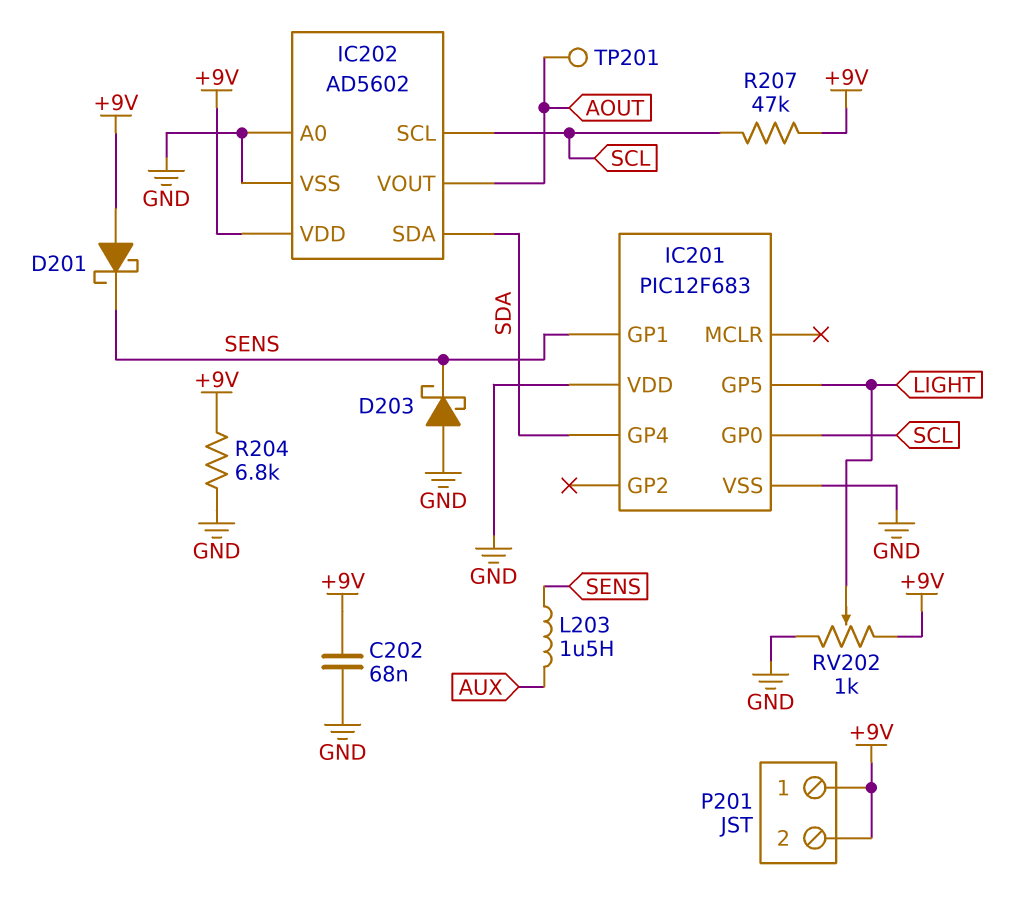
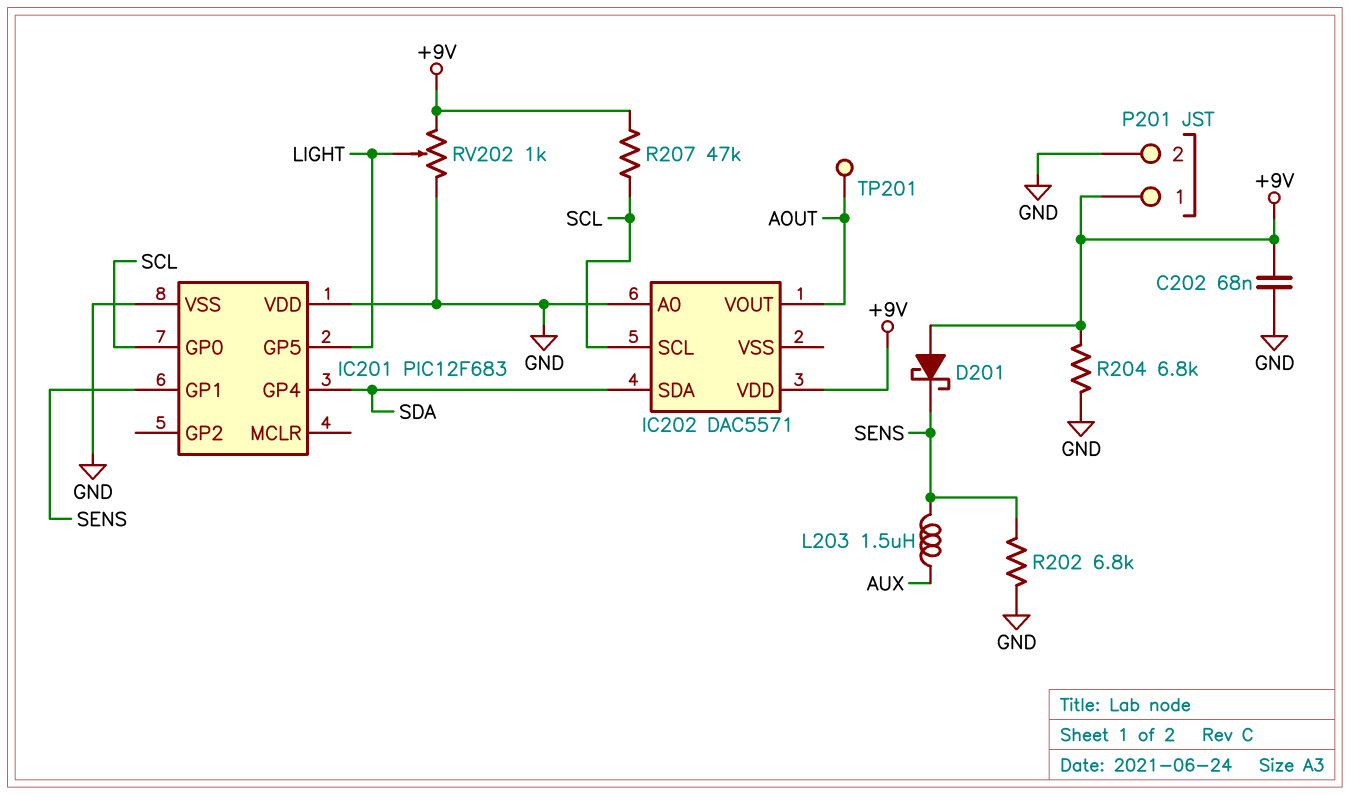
D203: schottky (A GND, K SENS) -> none
IC202: AD5602 -> DAC5571
IC202 pin VSS: GND -> none
P201 pin 2: +9V -> GND
R202: none -> 6.8k (GND, SENS)

